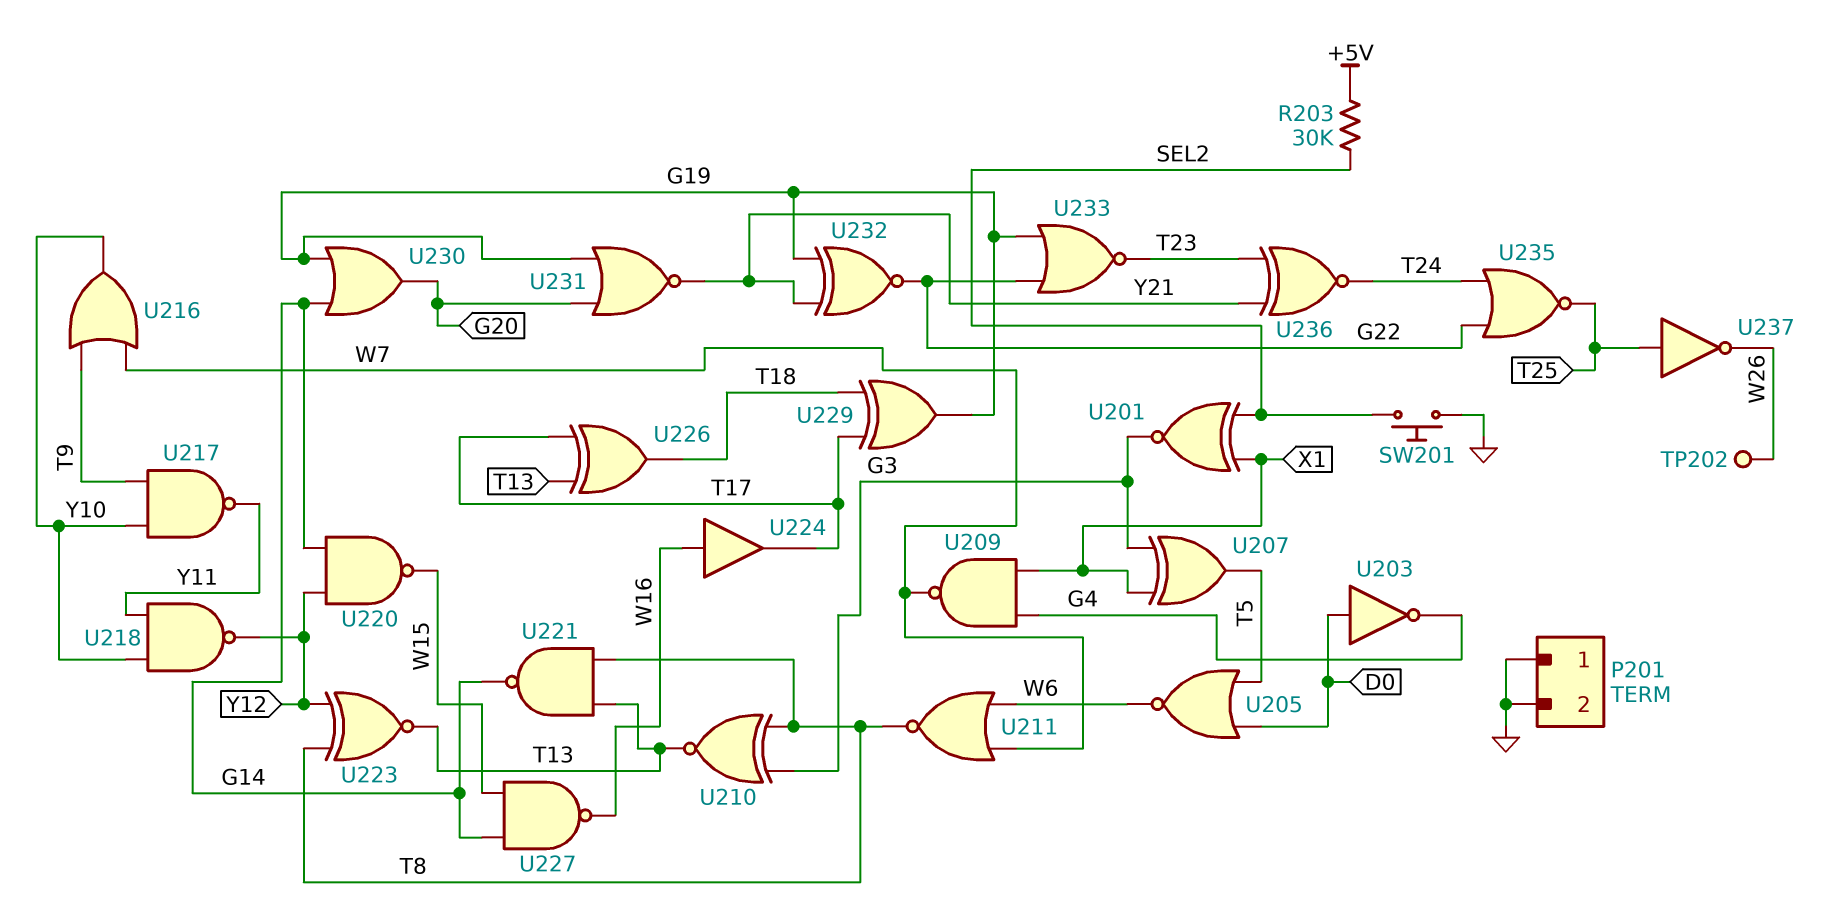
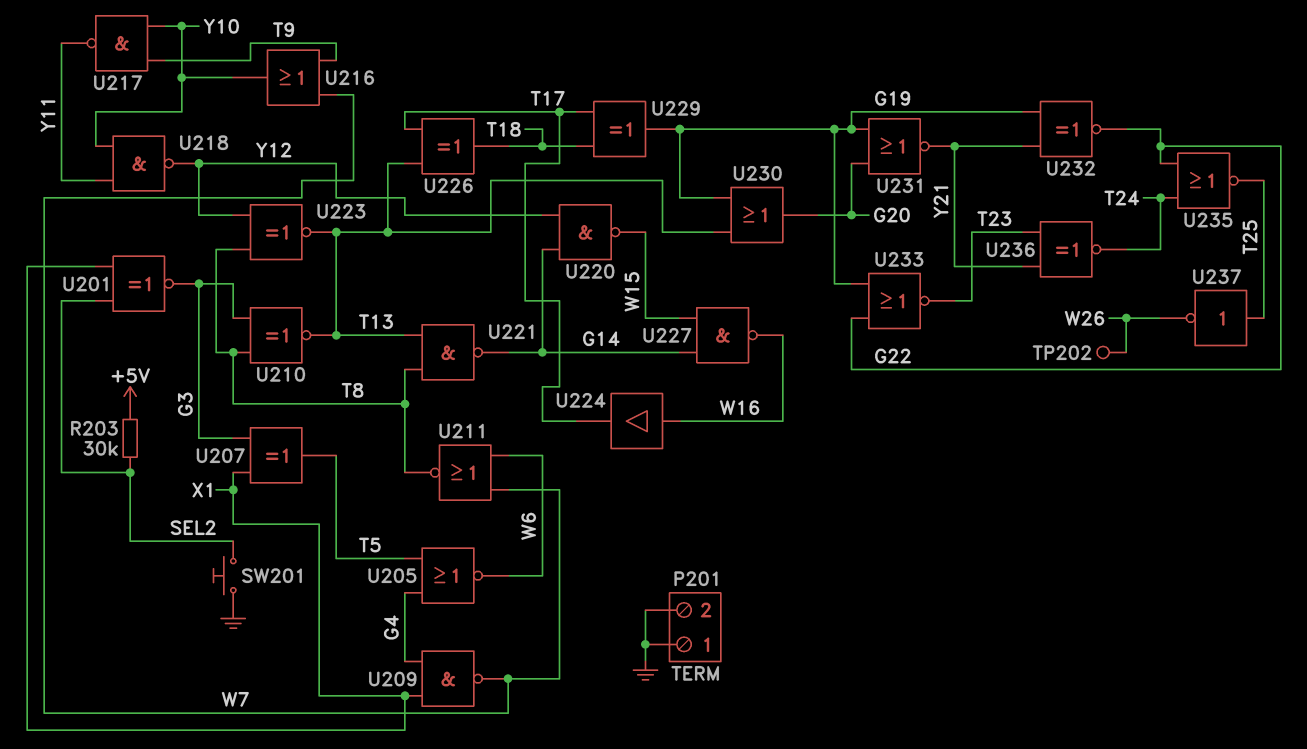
U203: NOT (in D0, out G4) -> none
U205: NOR (in D0, in T5, out W6) -> NOR (in G4, in T5, out W6)
U230: OR (in G14, in G19, out G20) -> OR (in G19, in T13, out G20)

